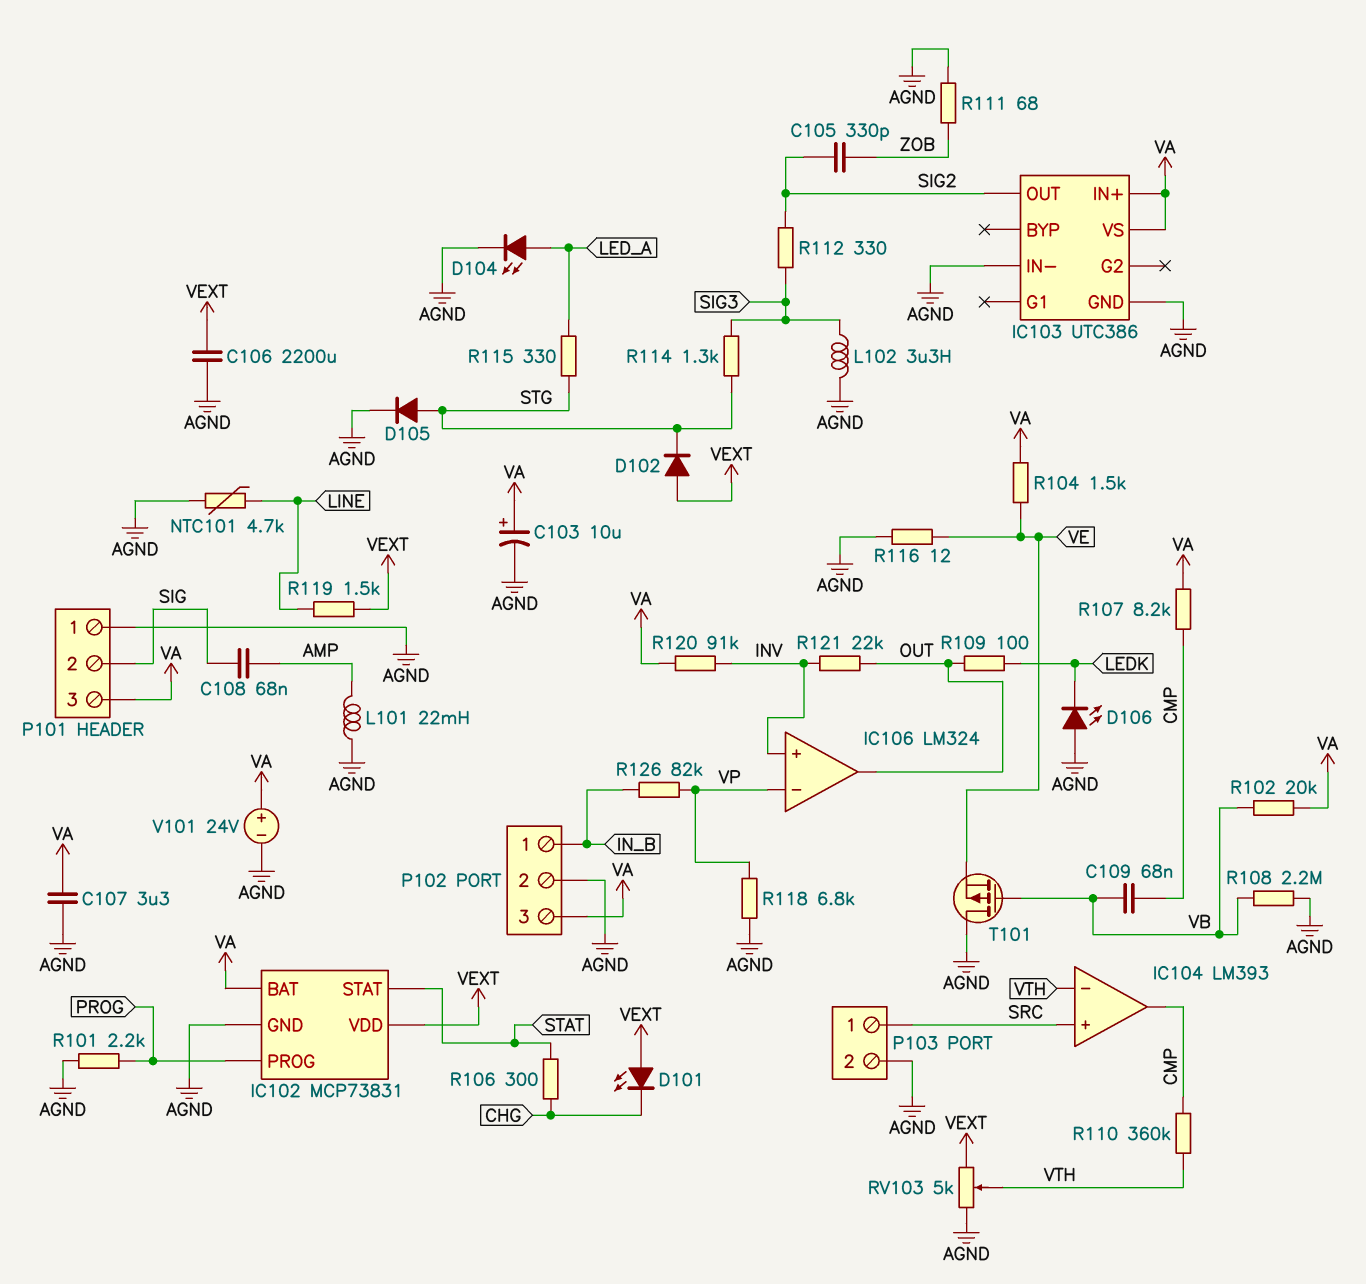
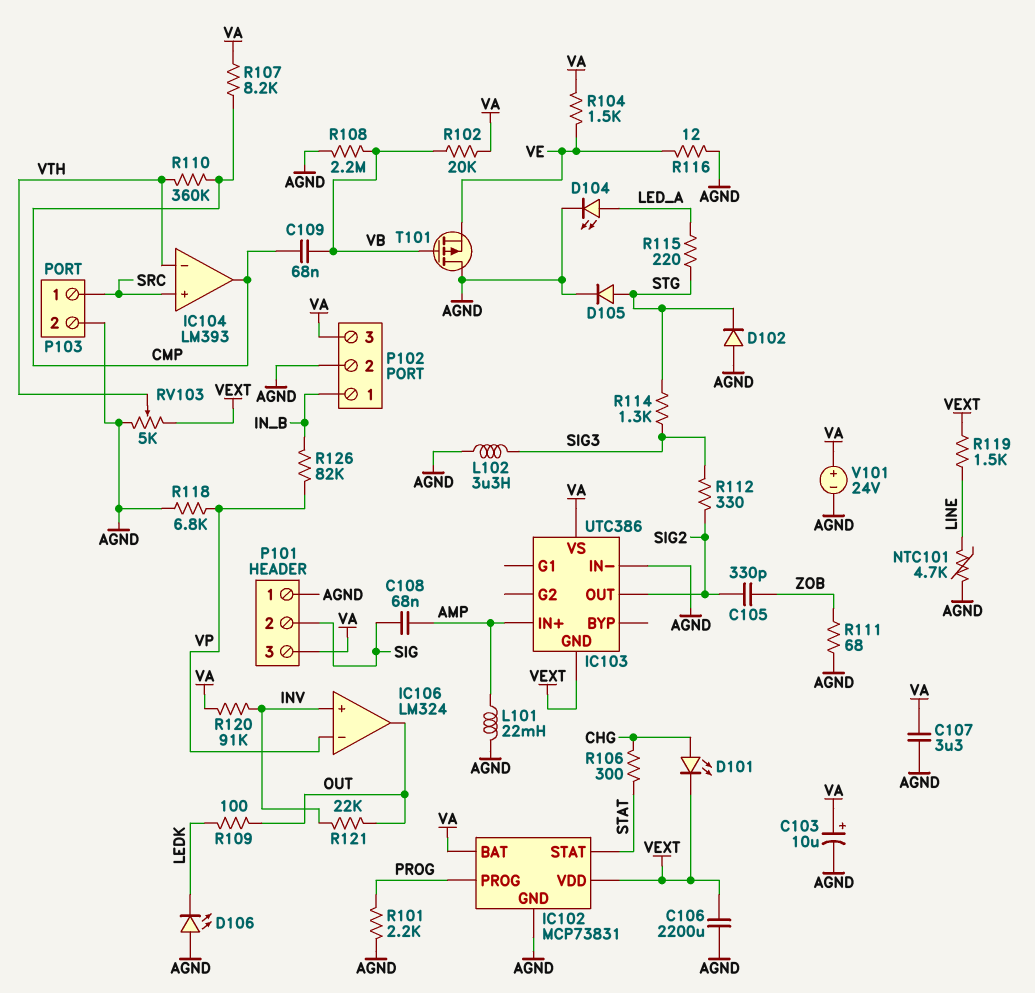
D101: LED (A VEXT, K CHG) -> LED (A CHG, K VEXT)
D102: diode (A VEXT, K STG) -> diode (A AGND, K STG)
IC103 pin GND: AGND -> VEXT
IC103 pin IN+: VA -> AMP
R115: 330 (LED_A, STG) -> 220 (LED_A, STG)

